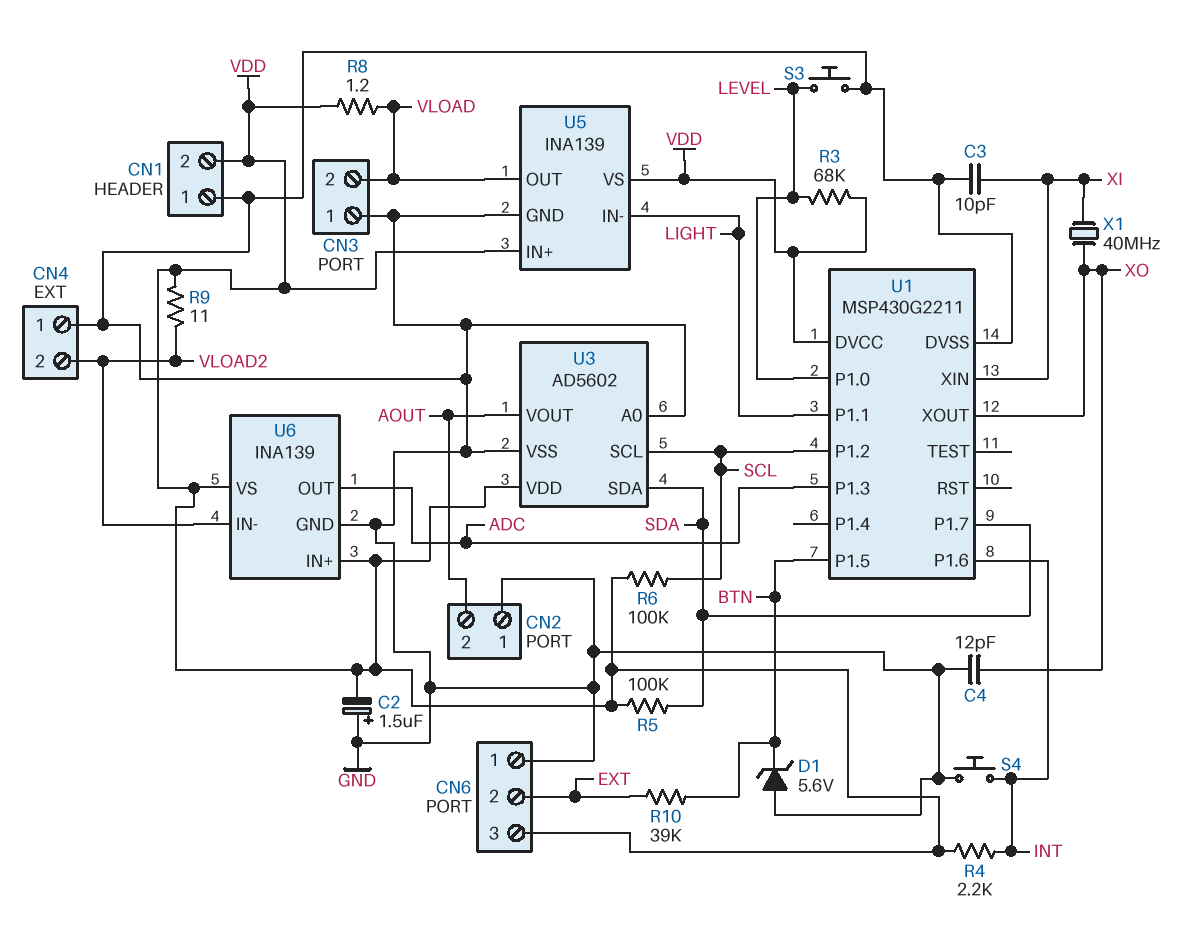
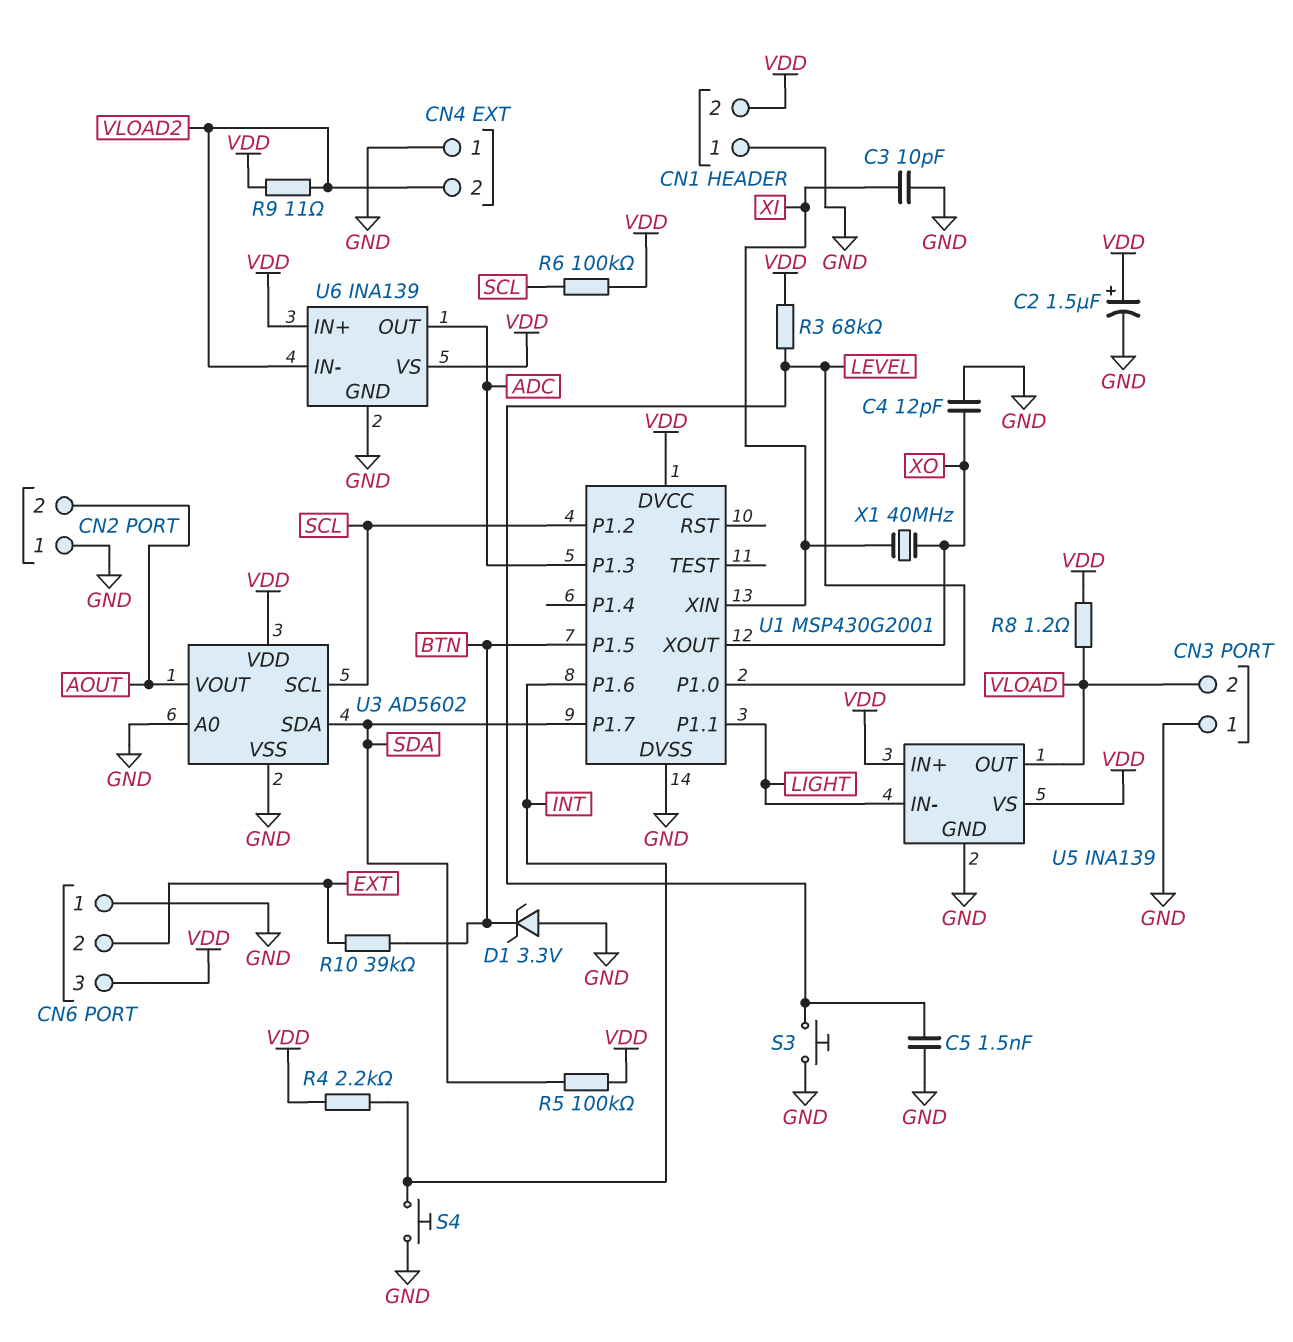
C2: 1.5uF (plus GND, minus VDD) -> 1.5uF (plus VDD, minus GND)
C5: none -> 1.5nF (GND, LEVEL)
D1: zener 5.6V (A GND, K BTN) -> zener 3.3V (A GND, K BTN)
U1: MSP430G2211 -> MSP430G2001

